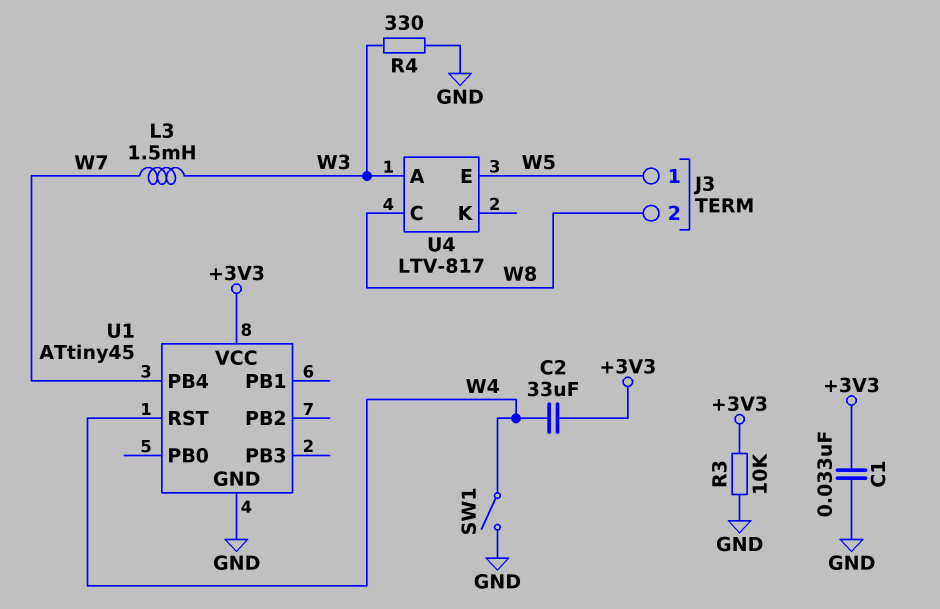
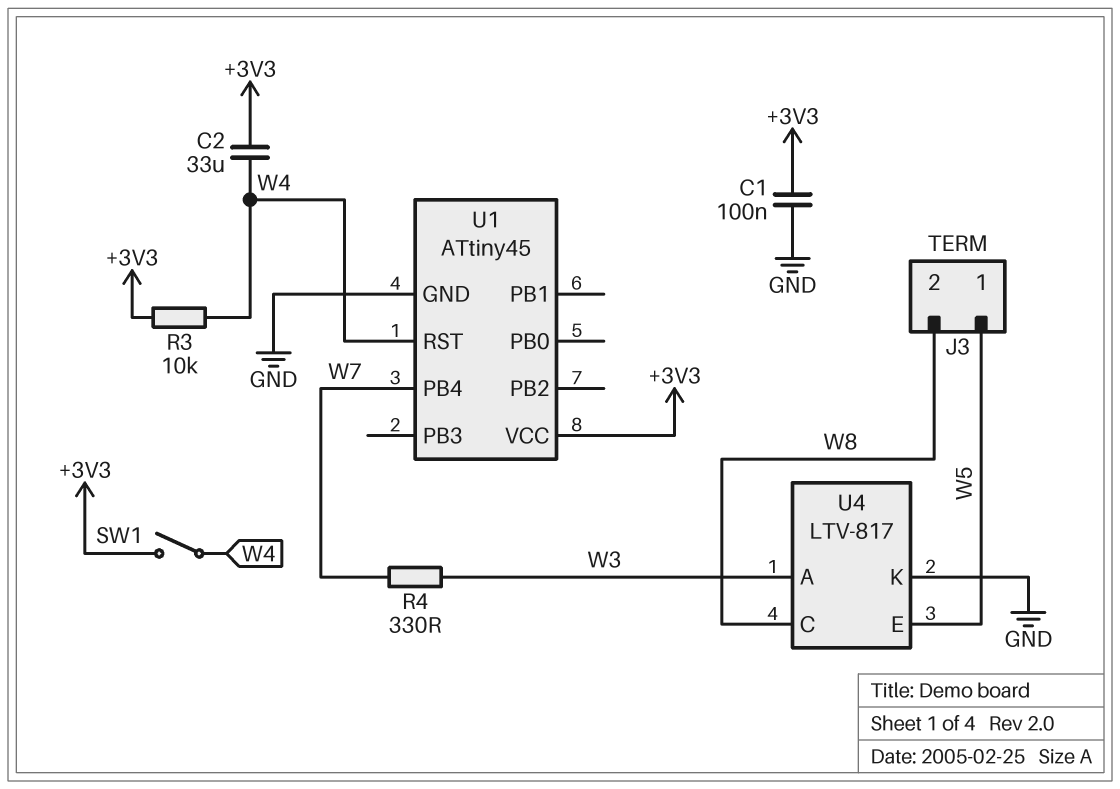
C1: 33nF (+3V3, GND) -> 100nF (+3V3, GND)
L3: 1.5mH (W3, W7) -> none
R3: 10k (+3V3, GND) -> 10k (+3V3, W4)
R4: 330 (GND, W3) -> 330 (W3, W7)
SW1: switch (GND, W4) -> switch (+3V3, W4)
U4 pin K: none -> GND

